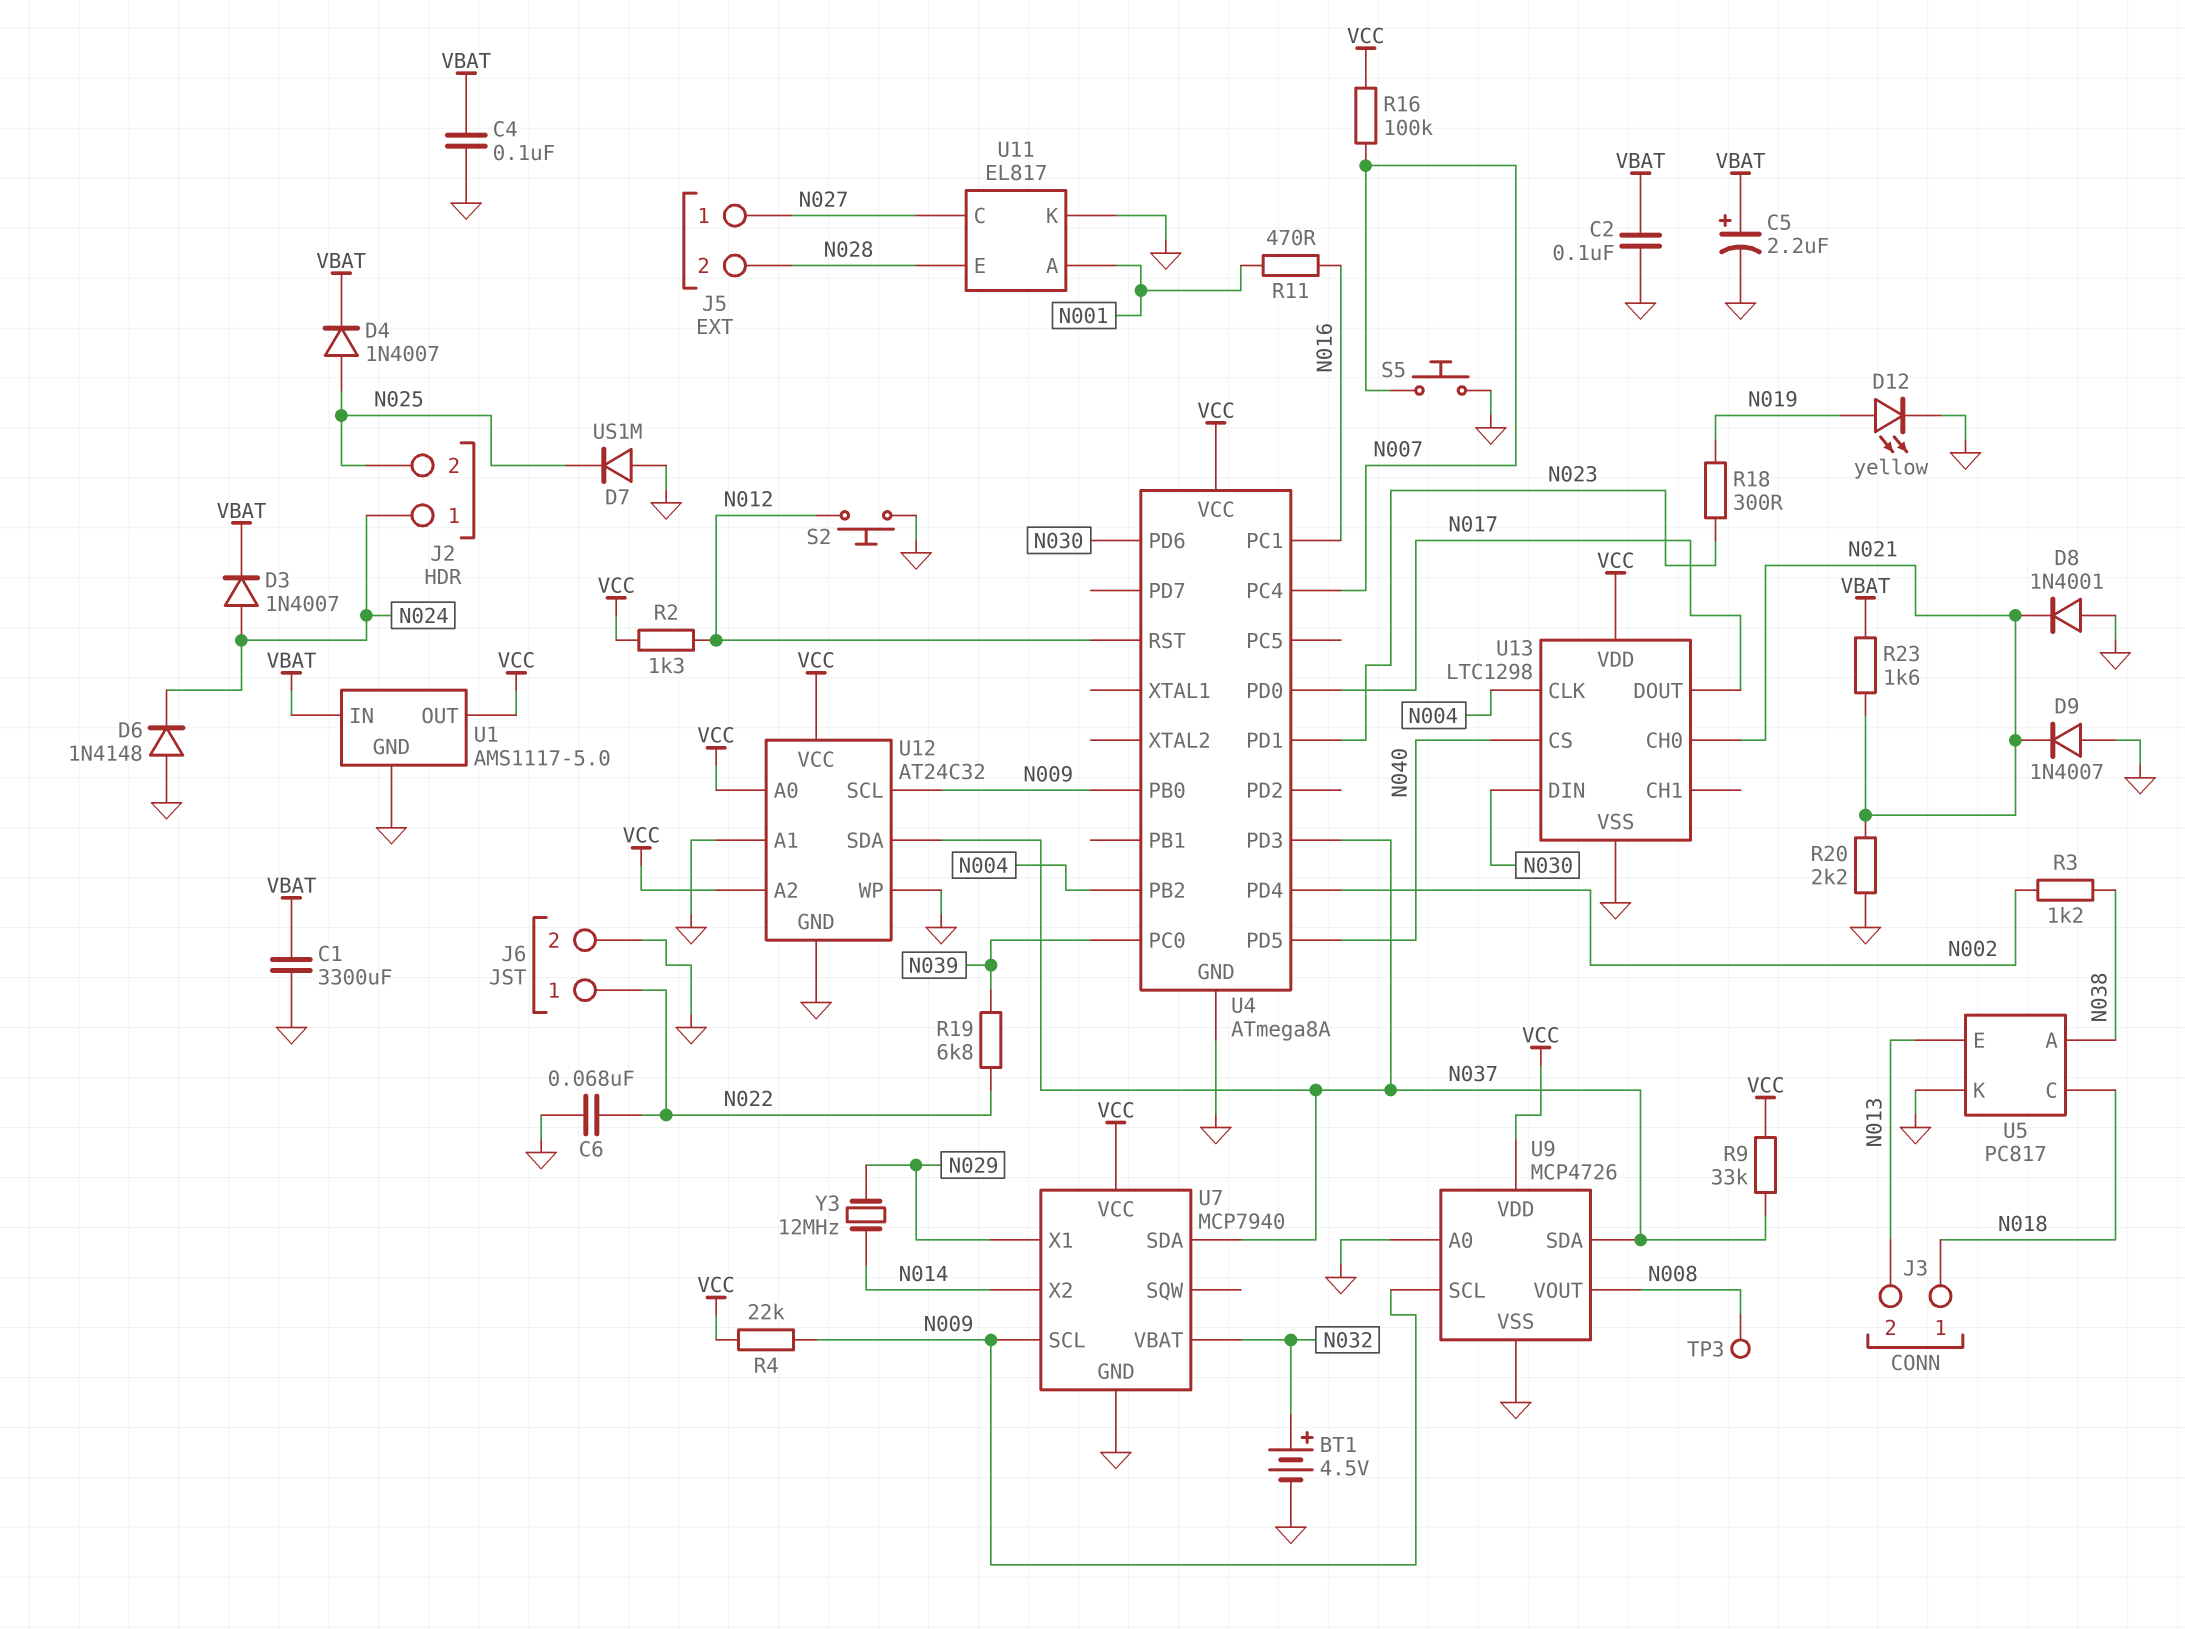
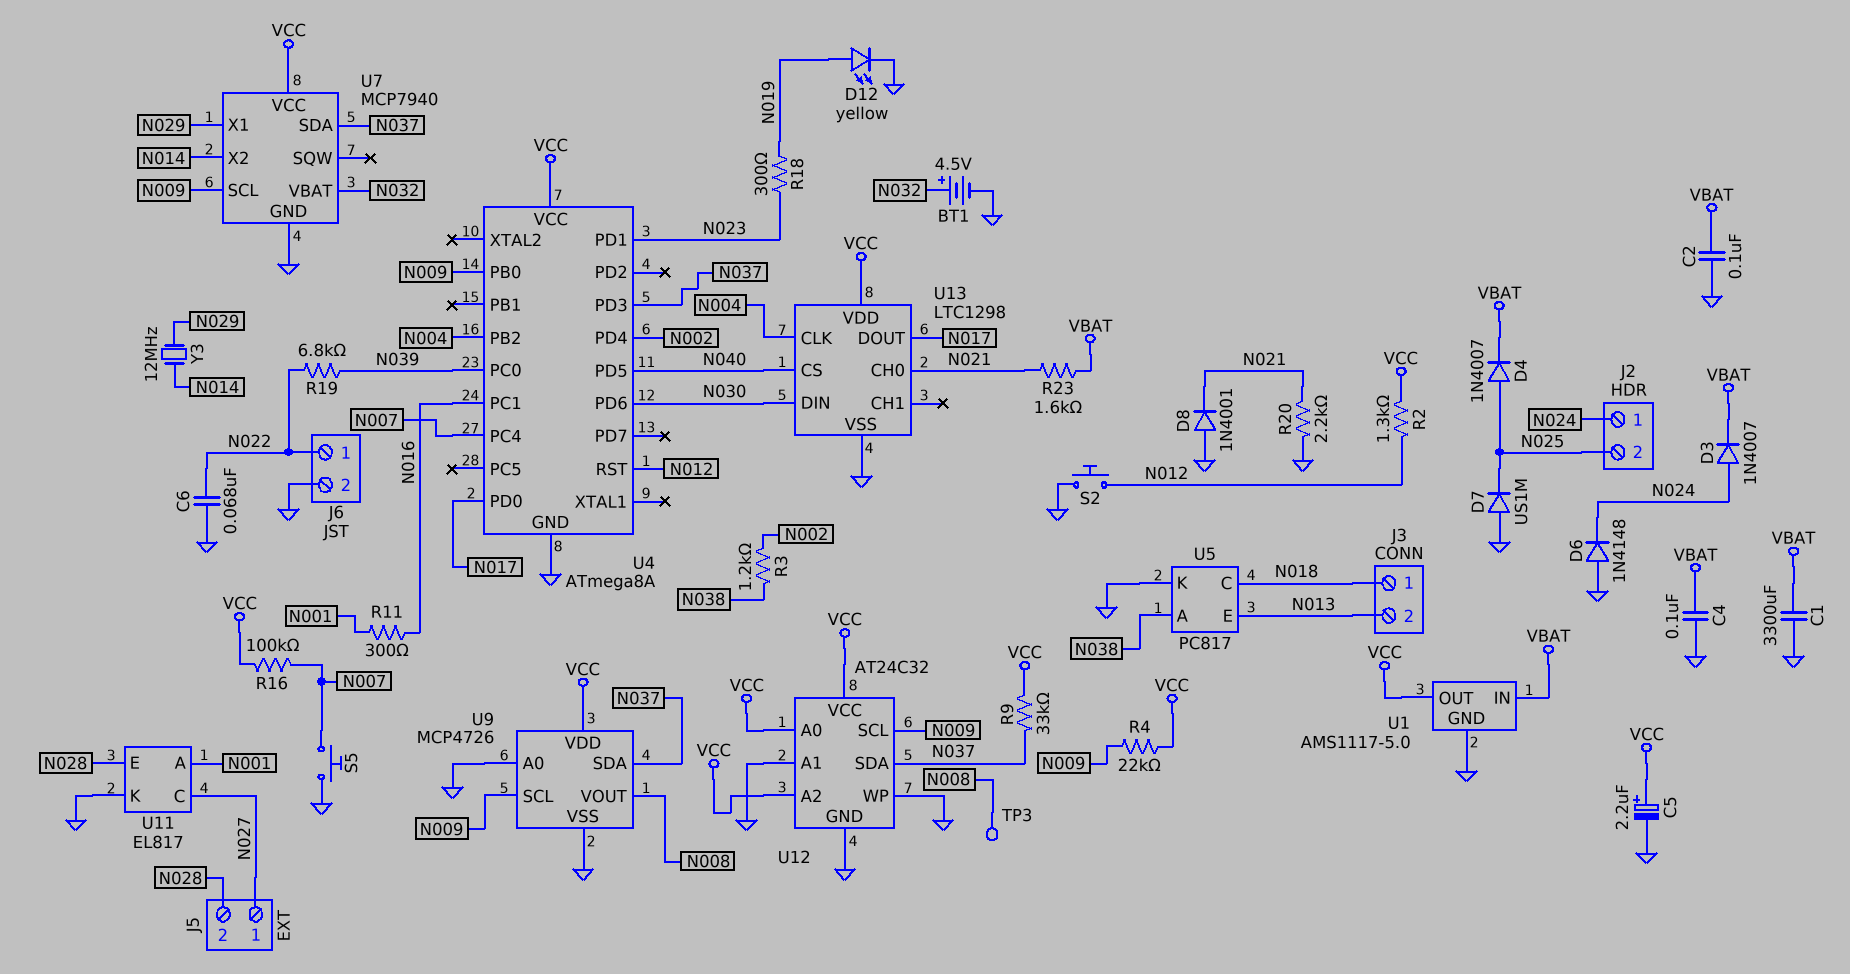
C5: 2.2uF (plus VBAT, minus GND) -> 2.2uF (plus VCC, minus GND)
D9: diode 1N4007 (A GND, K N021) -> none
R11: 470 (N001, N016) -> 300 (N001, N016)

